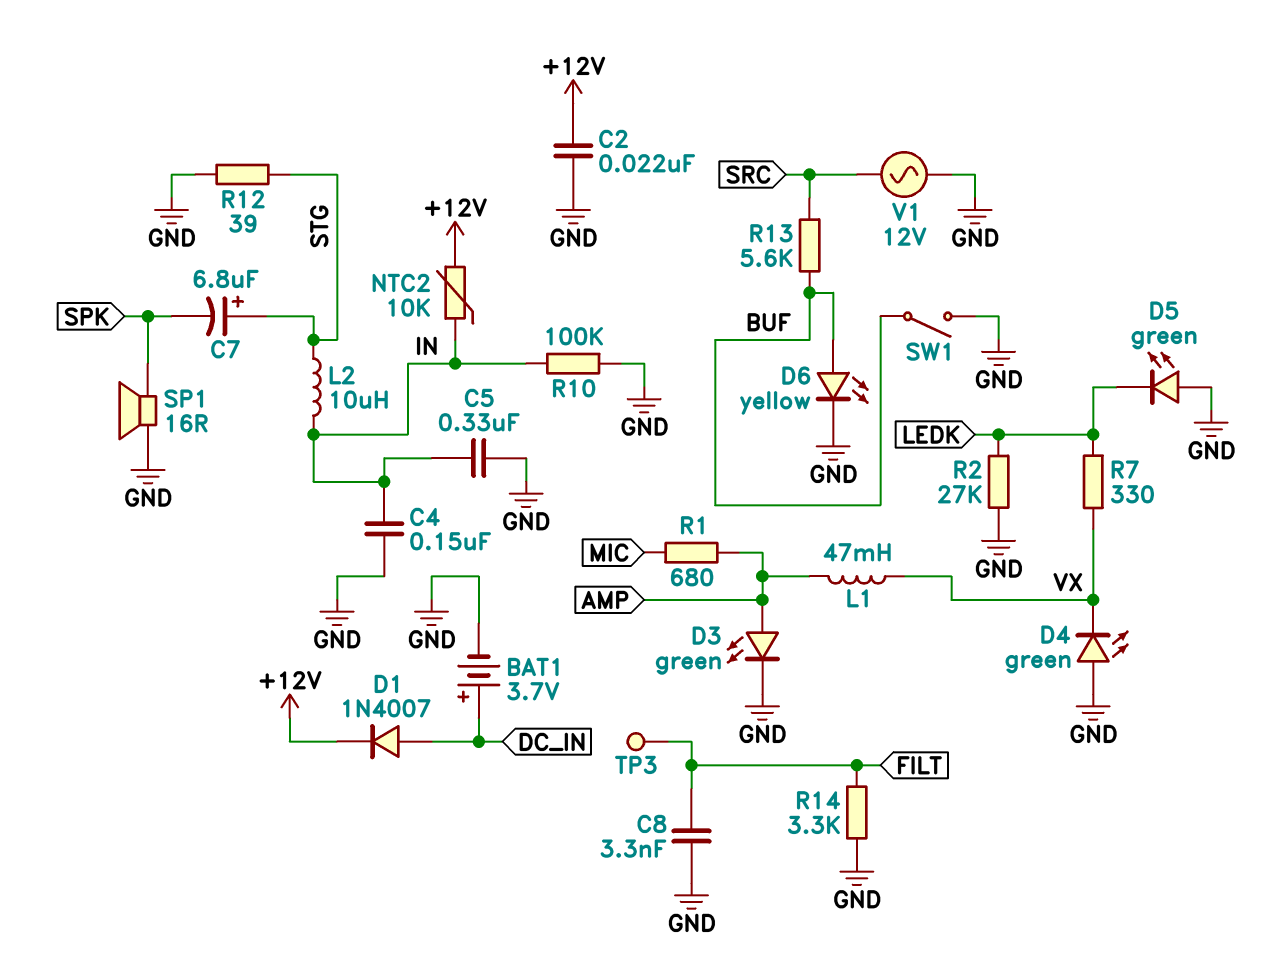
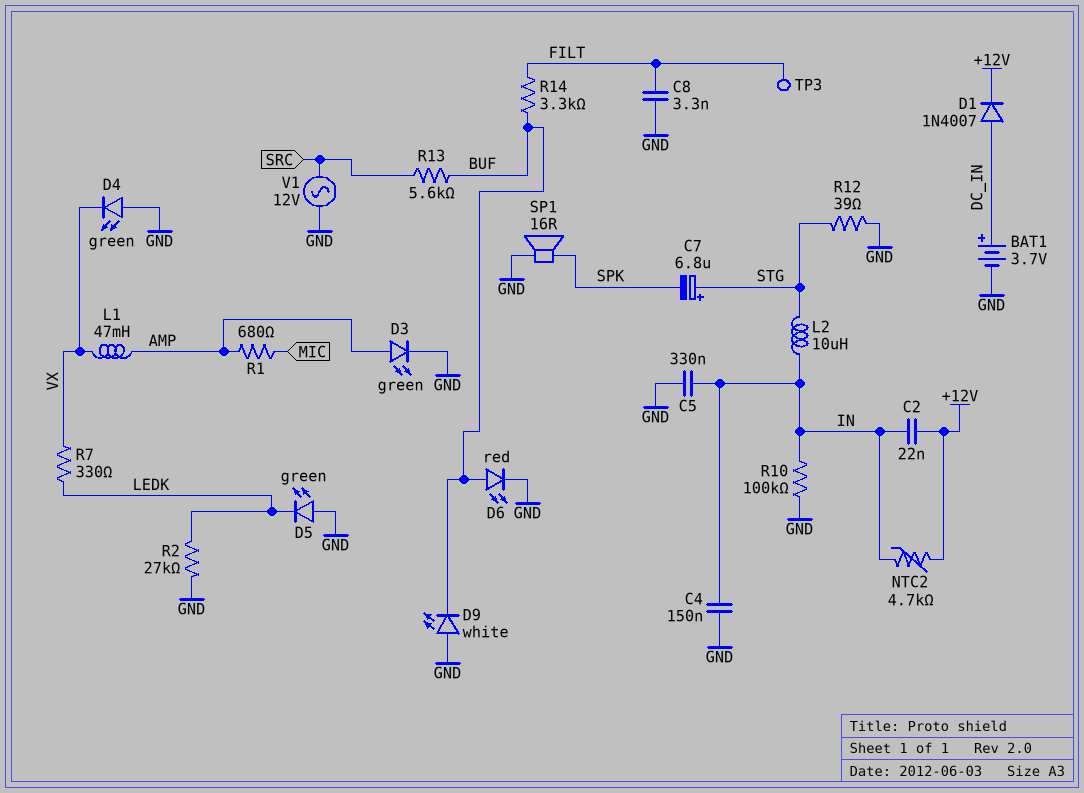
C2: 22nF (+12V, GND) -> 22nF (+12V, IN)
D6: LED yellow (A BUF, K GND) -> LED red (A BUF, K GND)
D9: none -> LED white (A GND, K BUF)
NTC2: 10k (+12V, IN) -> 4.7k (+12V, IN)
R14: 3.3k (FILT, GND) -> 3.3k (BUF, FILT)
SW1: switch (BUF, GND) -> none

